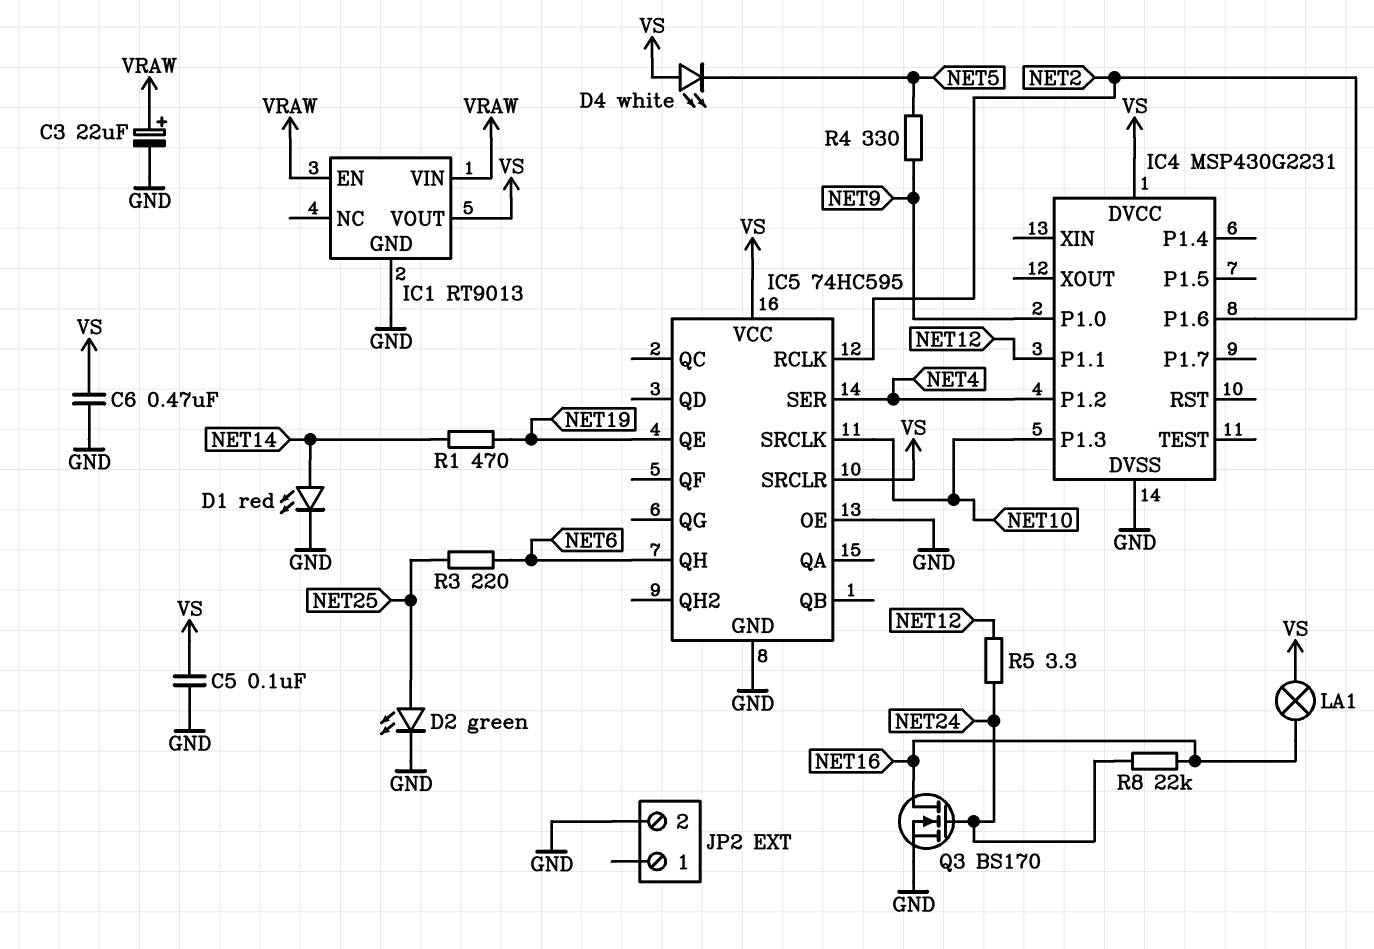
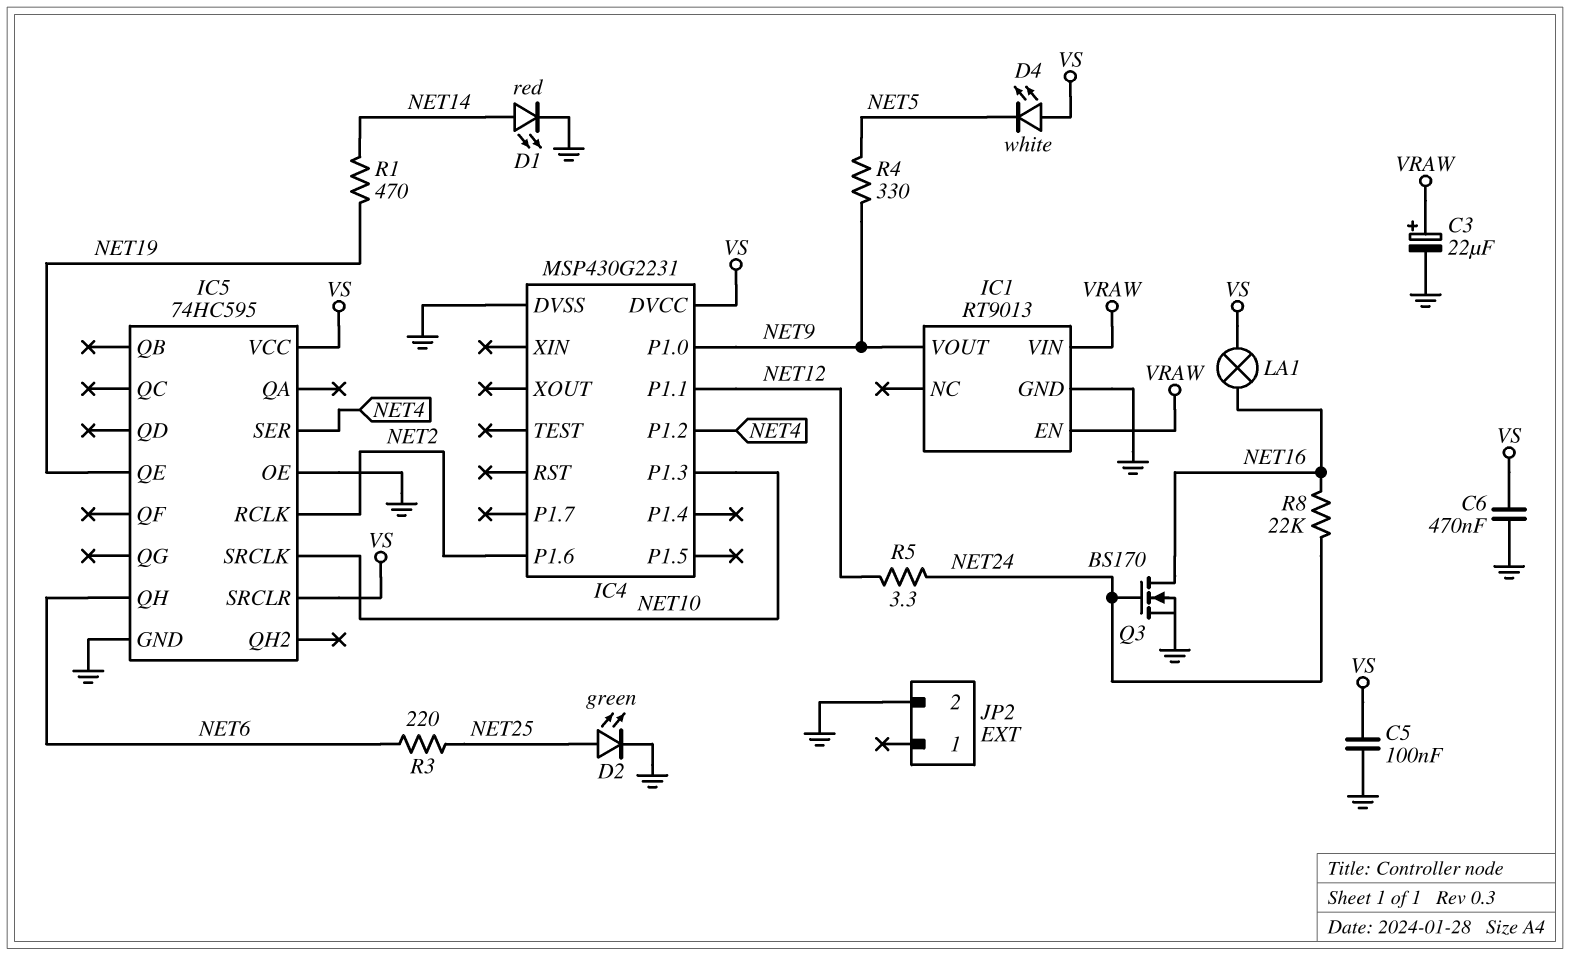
IC1 pin VOUT: VS -> NET9

